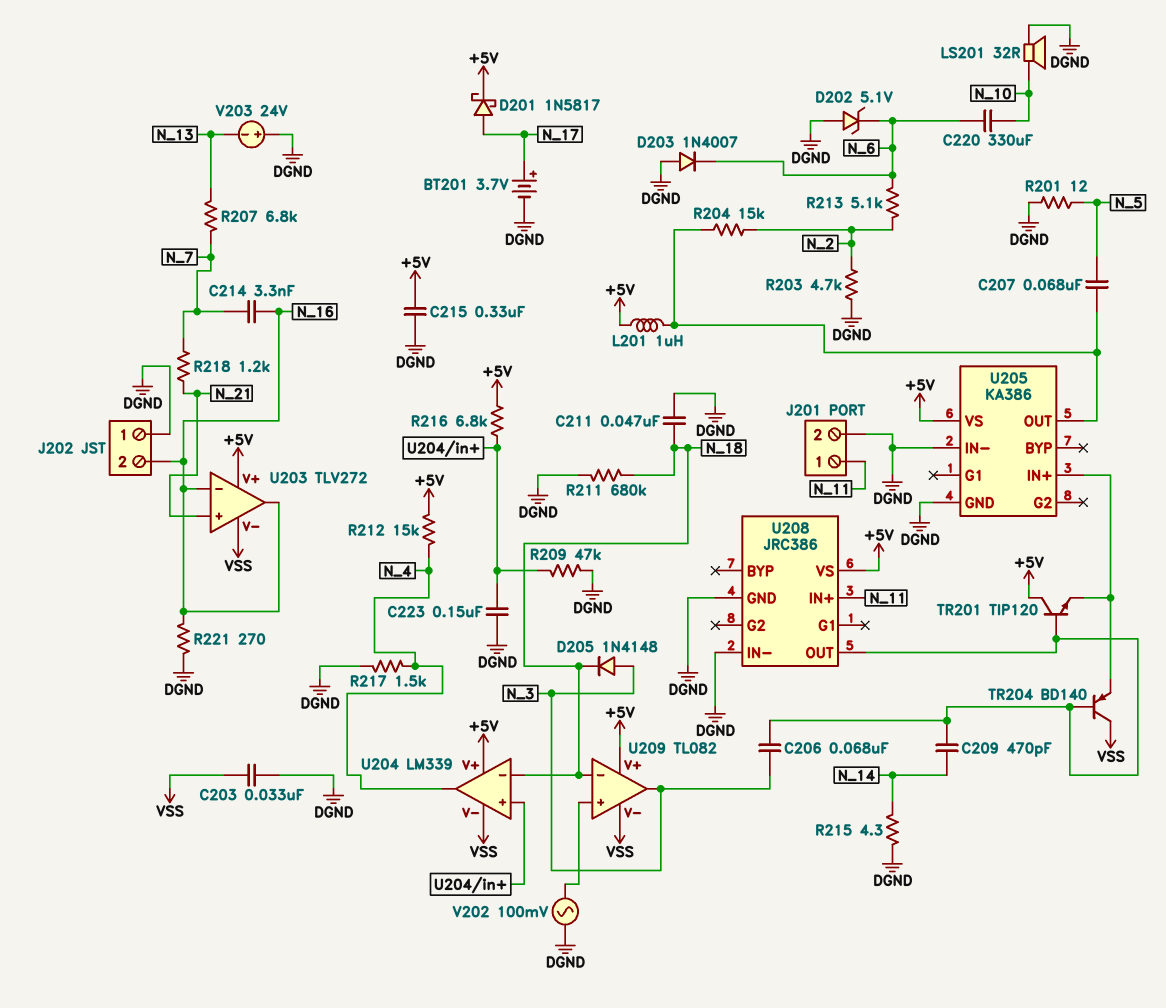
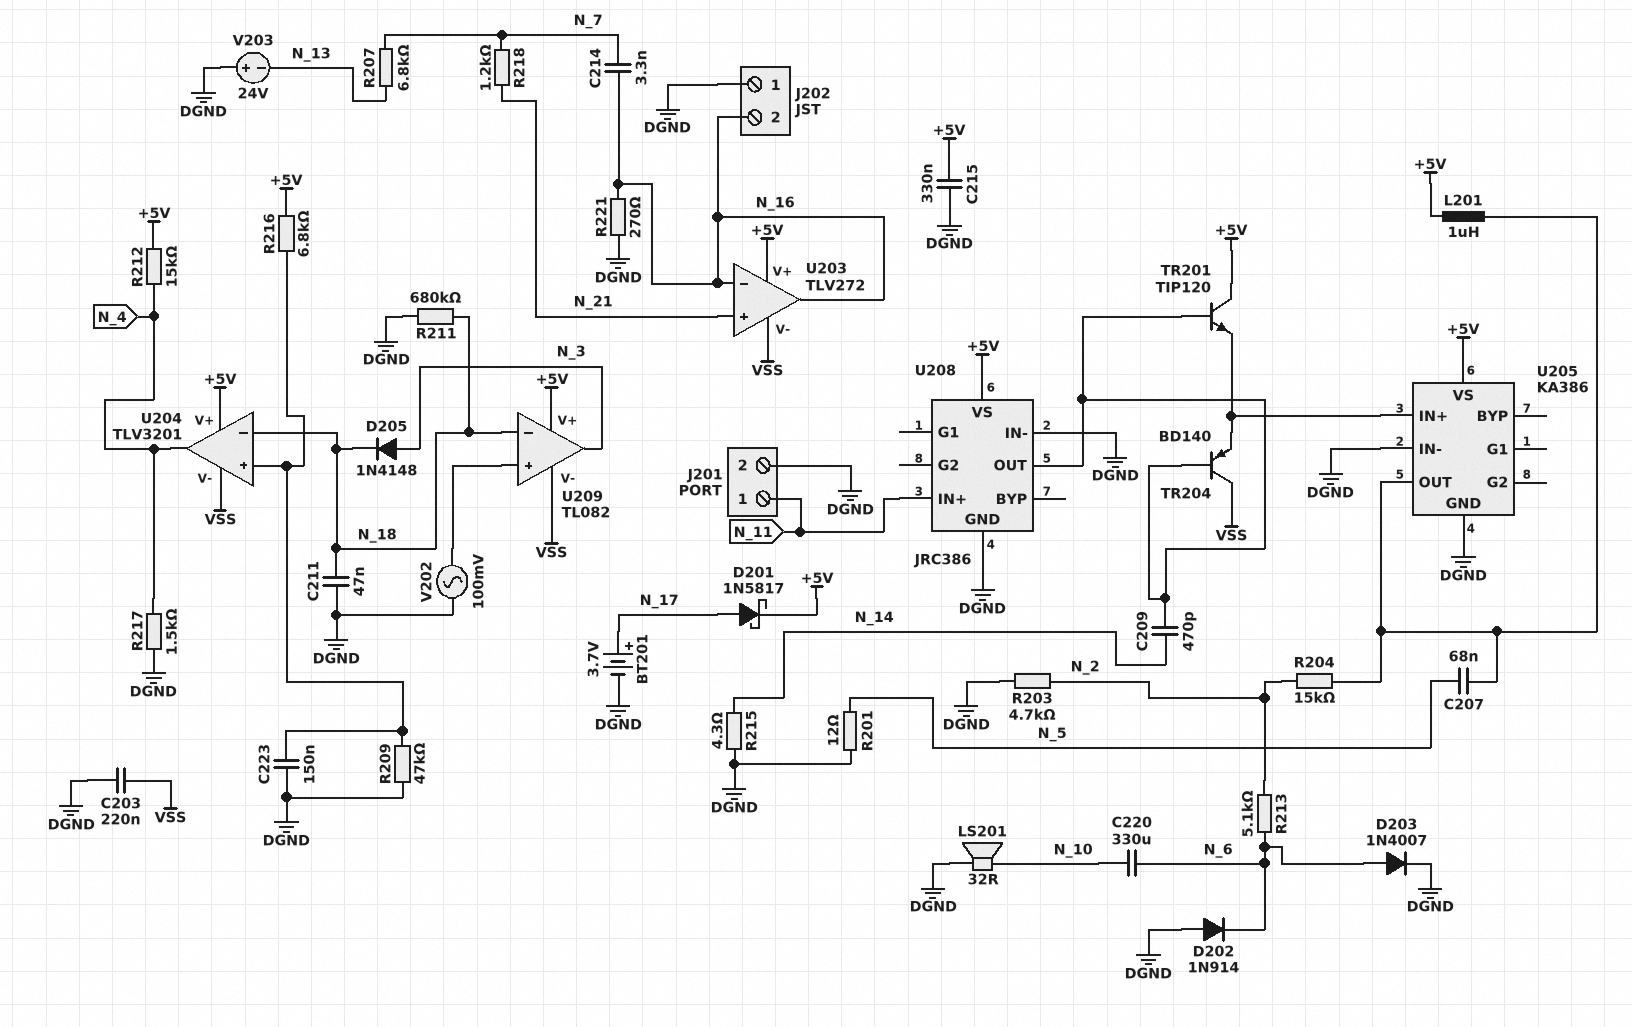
C203: 33nF (DGND, VSS) -> 220nF (DGND, VSS)
C206: 68nF (N_3, U208/OUT) -> none
D202: zener 5.1V (A DGND, K N_6) -> diode 1N914 (A DGND, K N_6)
D203: diode 1N4007 (A DGND, K N_6) -> diode 1N4007 (A N_6, K DGND)
U204: LM339 -> TLV3201

